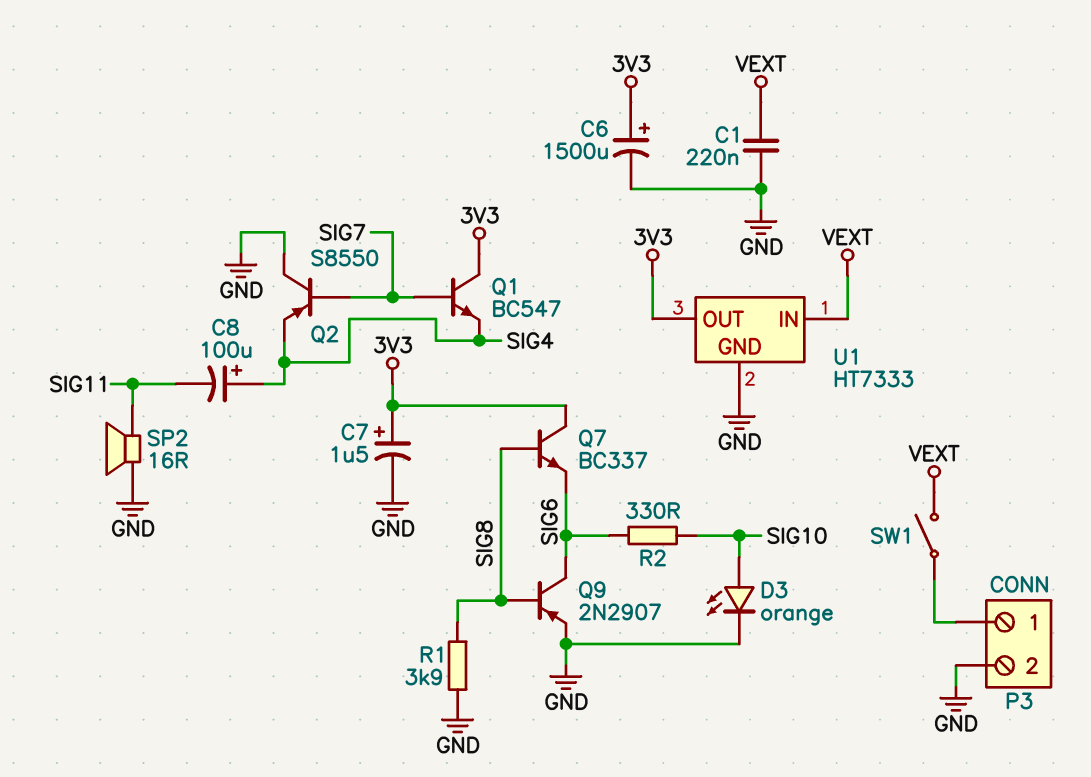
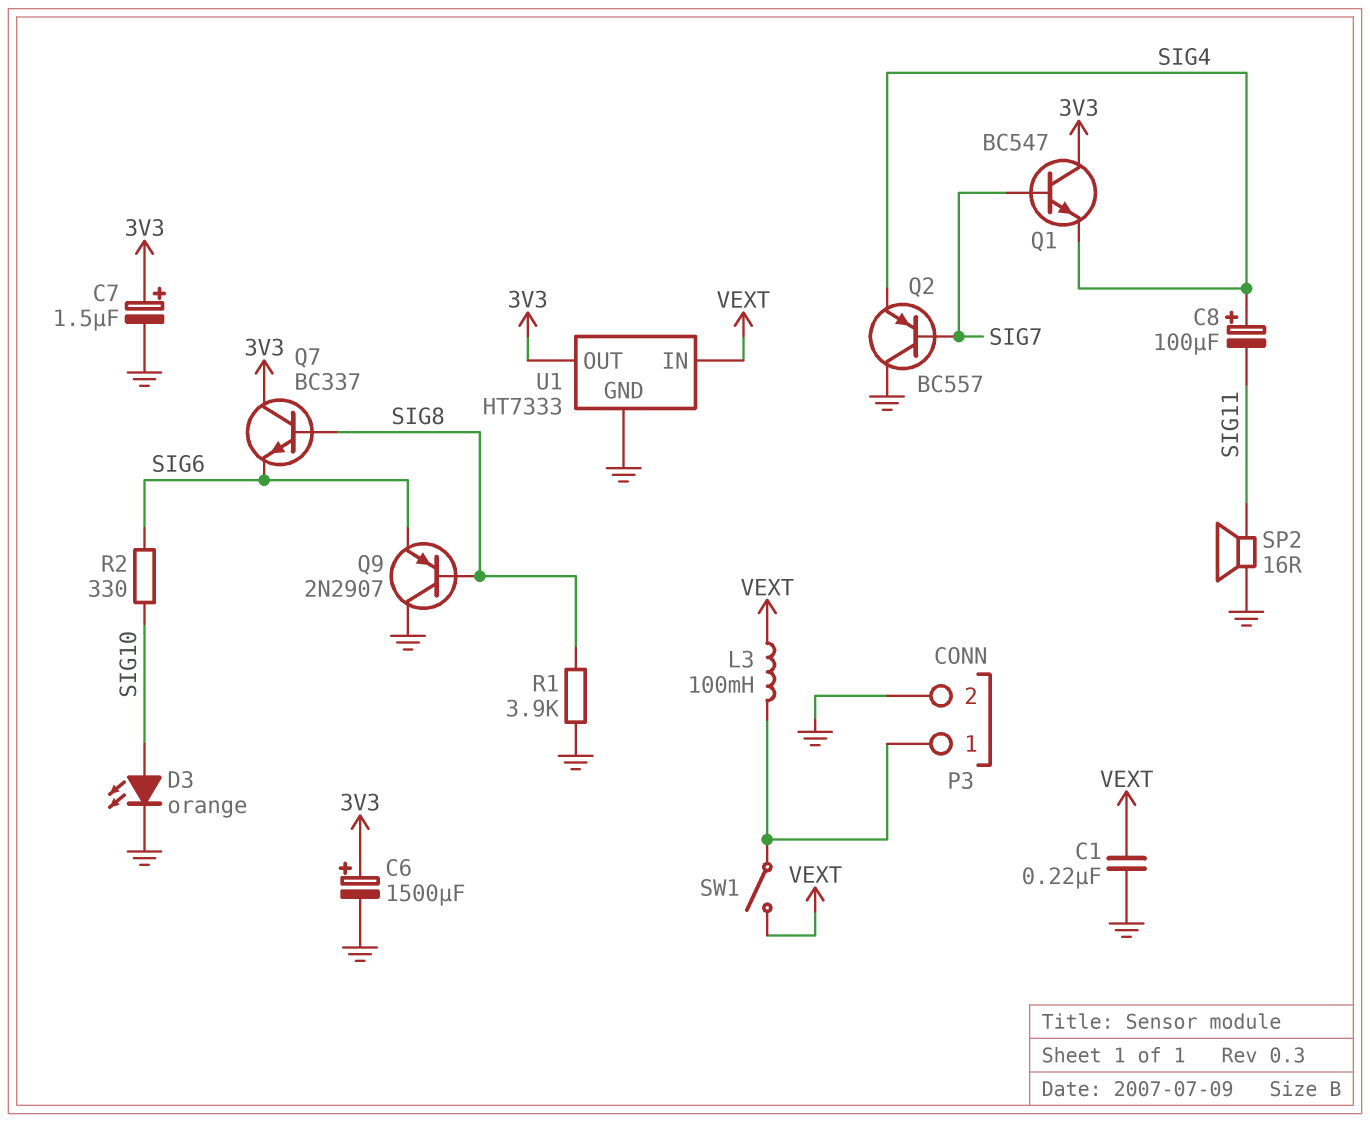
L3: none -> 100mH (P3/1, VEXT)
Q2: PNP S8550 (B SIG7, C GND, E SIG4) -> PNP BC557 (B SIG7, C GND, E SIG4)
Q9: PNP 2N2907 (B SIG8, C SIG6, E GND) -> PNP 2N2907 (B SIG8, C GND, E SIG6)

